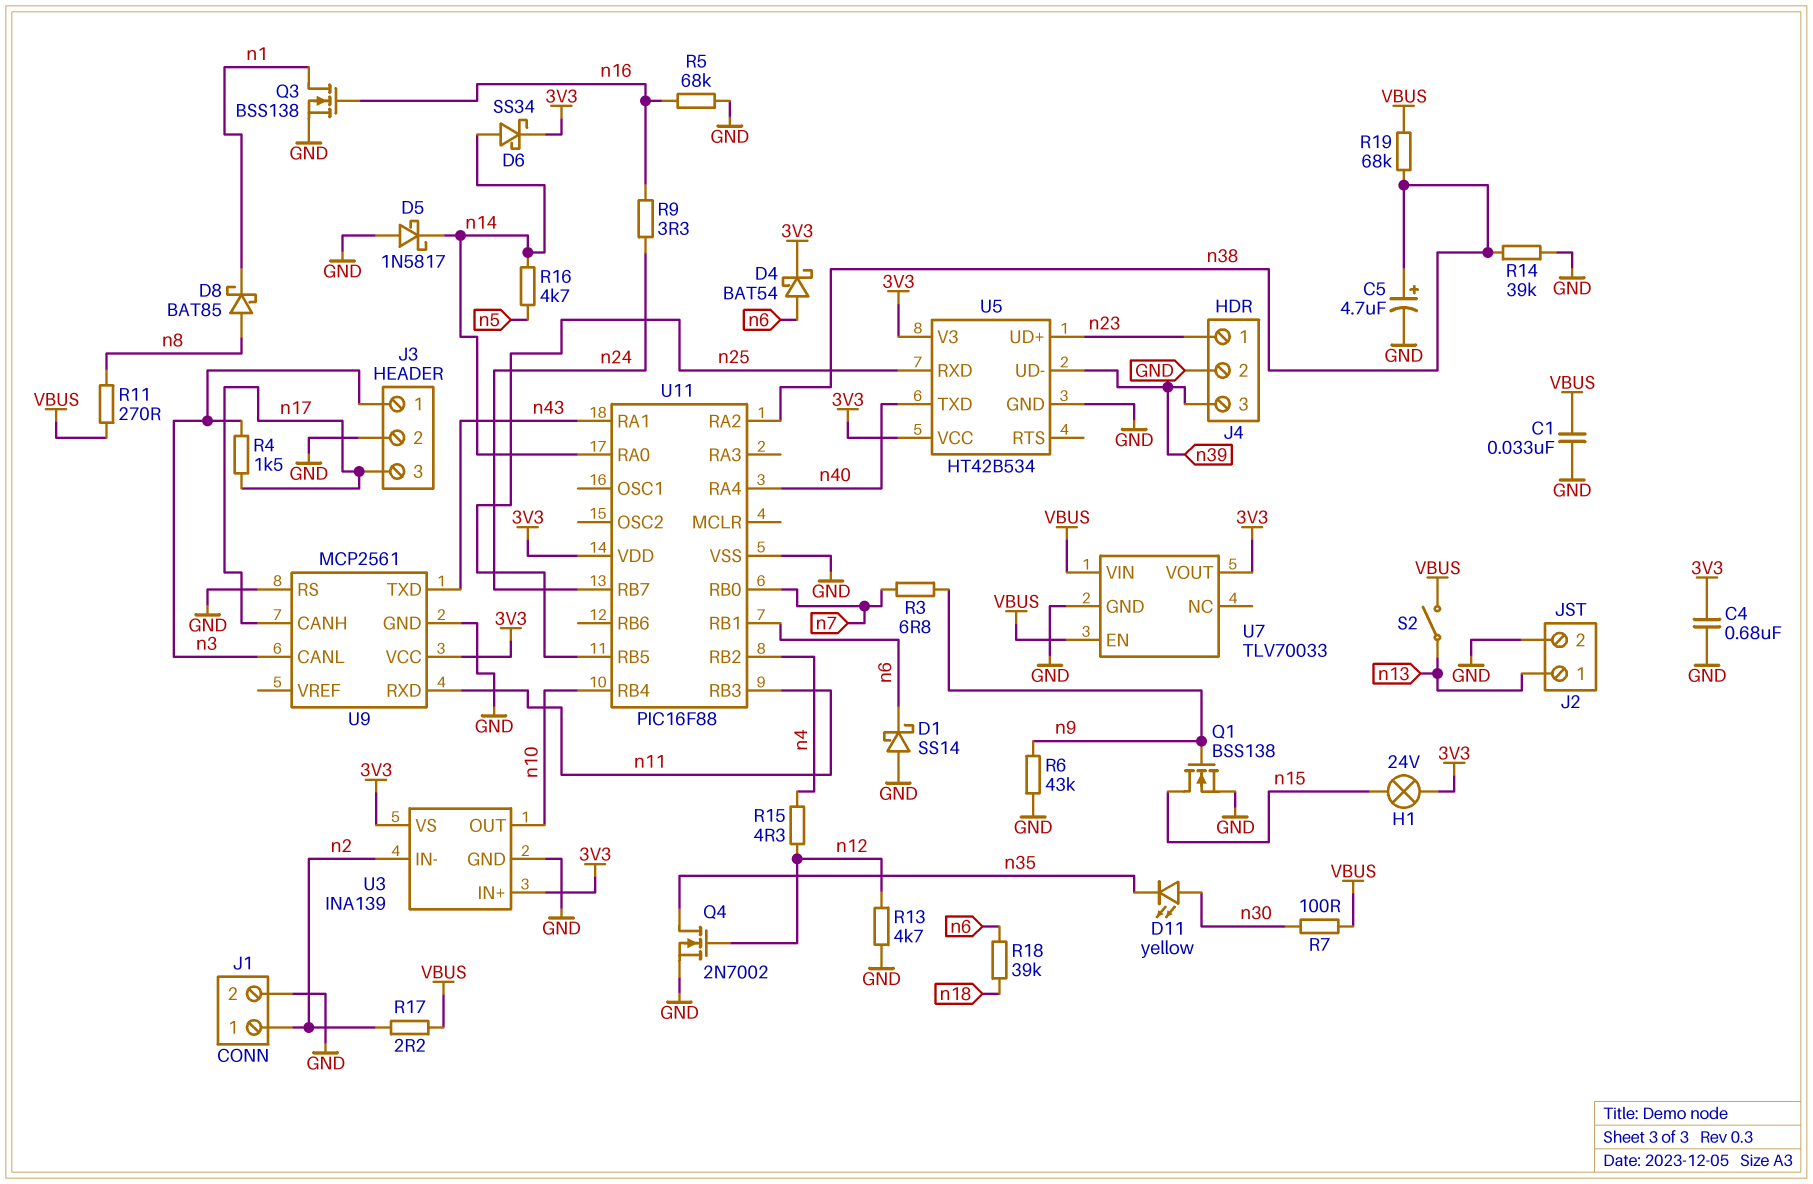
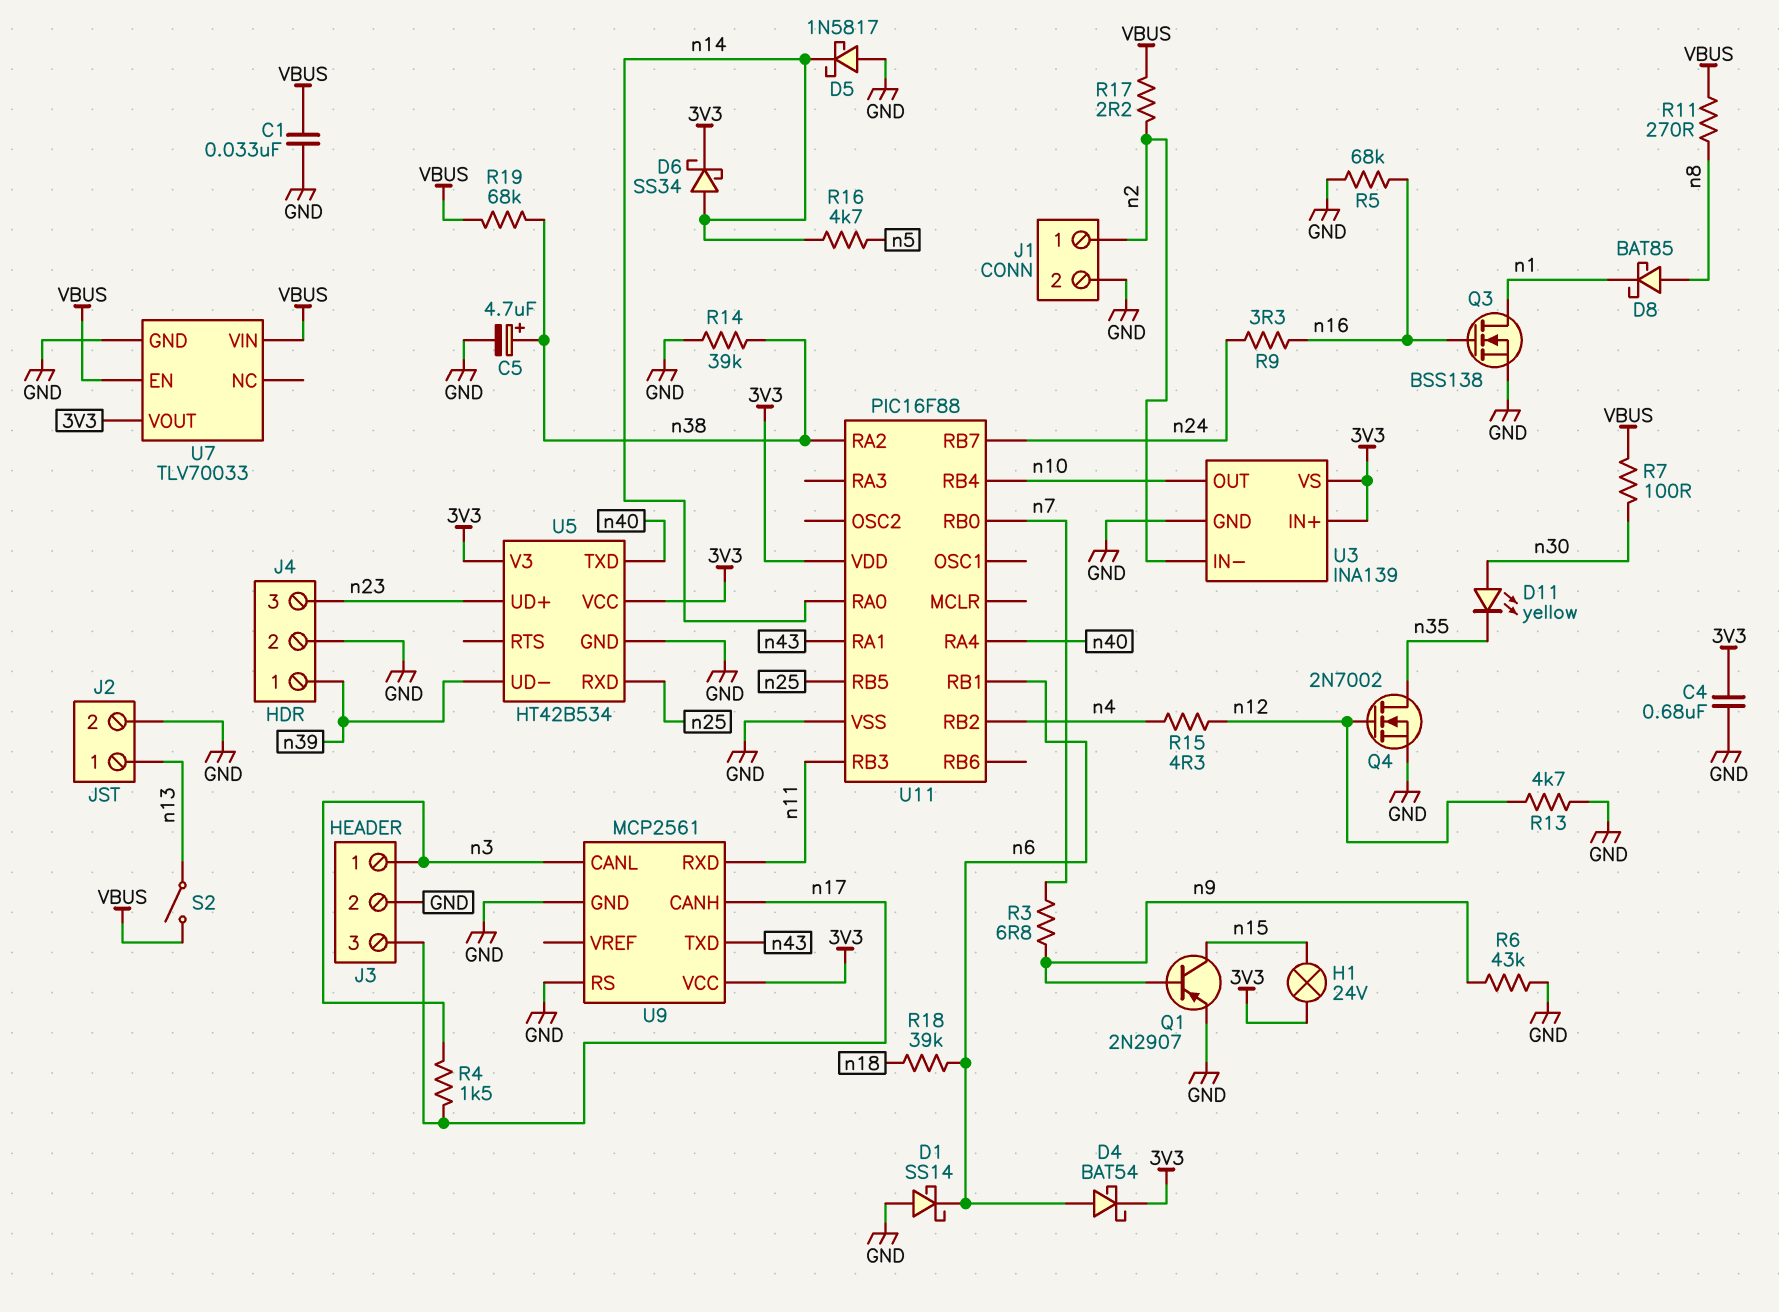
J4 pin 1: n23 -> n39
J4 pin 3: n39 -> n23
Q1: NMOS BSS138 (G n9, D n15, S GND) -> PNP 2N2907 (B n9, C n15, E GND)

